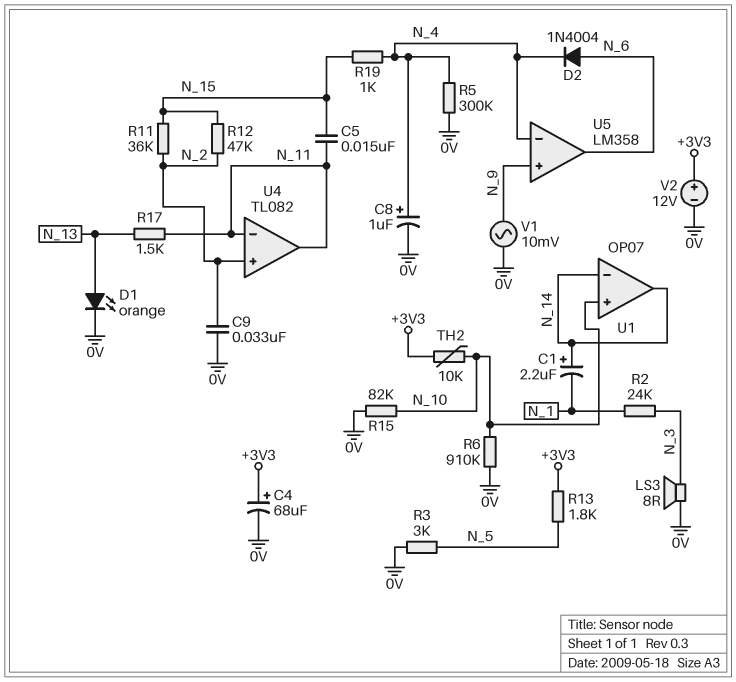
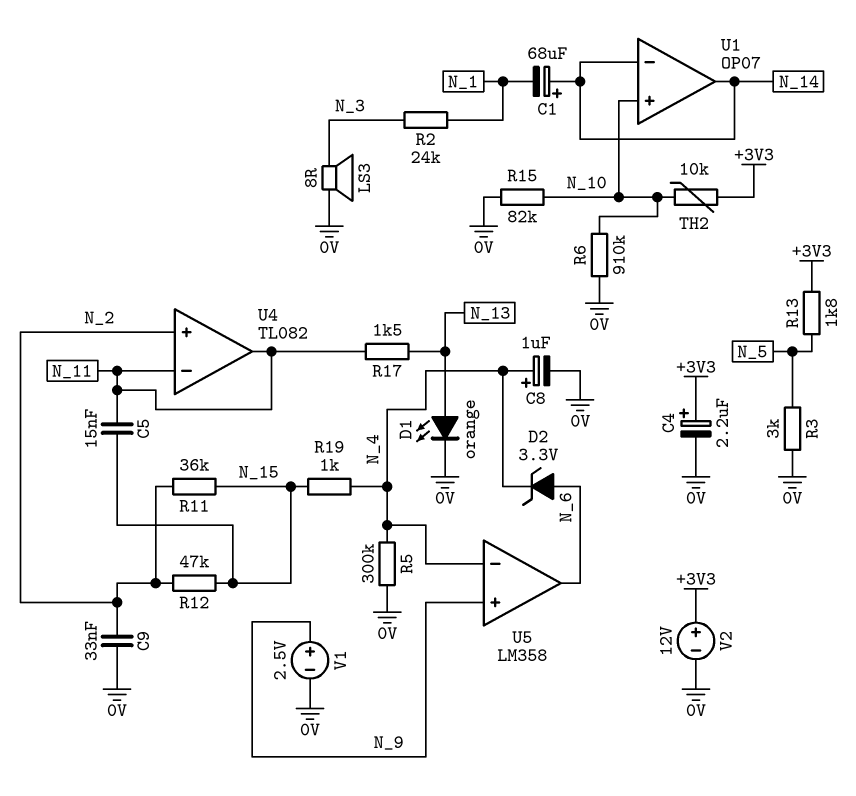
C1: 2.2uF (plus N_14, minus N_1) -> 68uF (plus N_14, minus N_1)
C4: 68uF (plus +3V3, minus 0V) -> 2.2uF (plus +3V3, minus 0V)
D2: diode 1N4004 (A N_6, K N_4) -> zener 3.3V (A N_6, K N_4)
V1: AC 10mV (0V, N_9) -> 2.5V (plus N_9, minus 0V)

